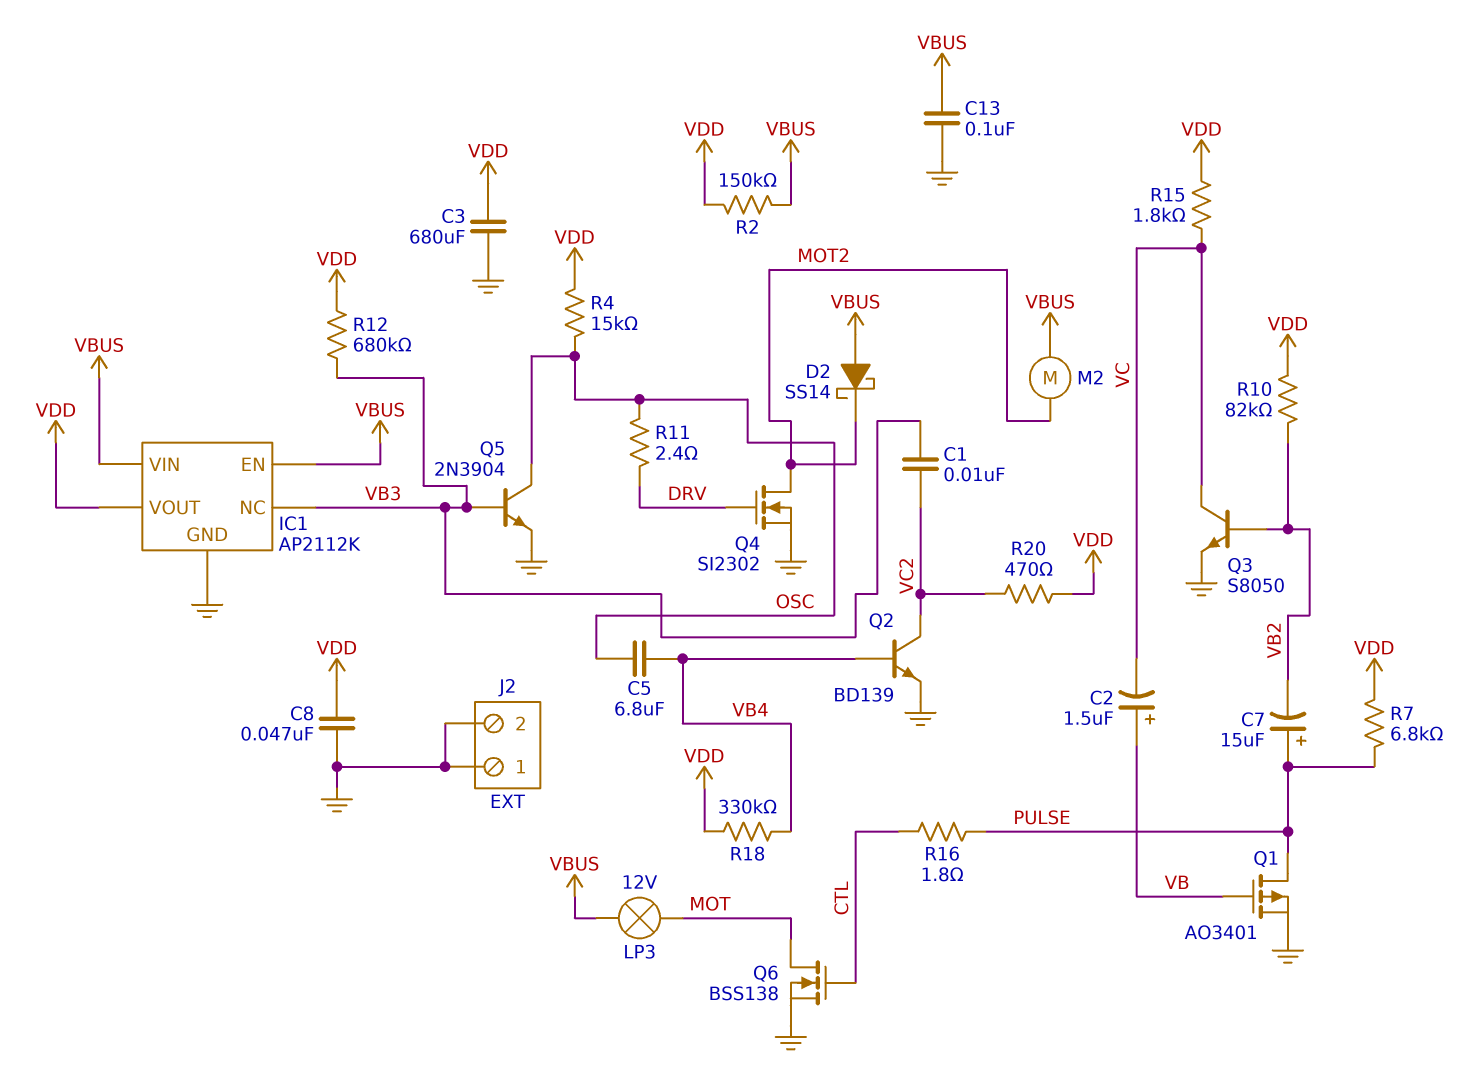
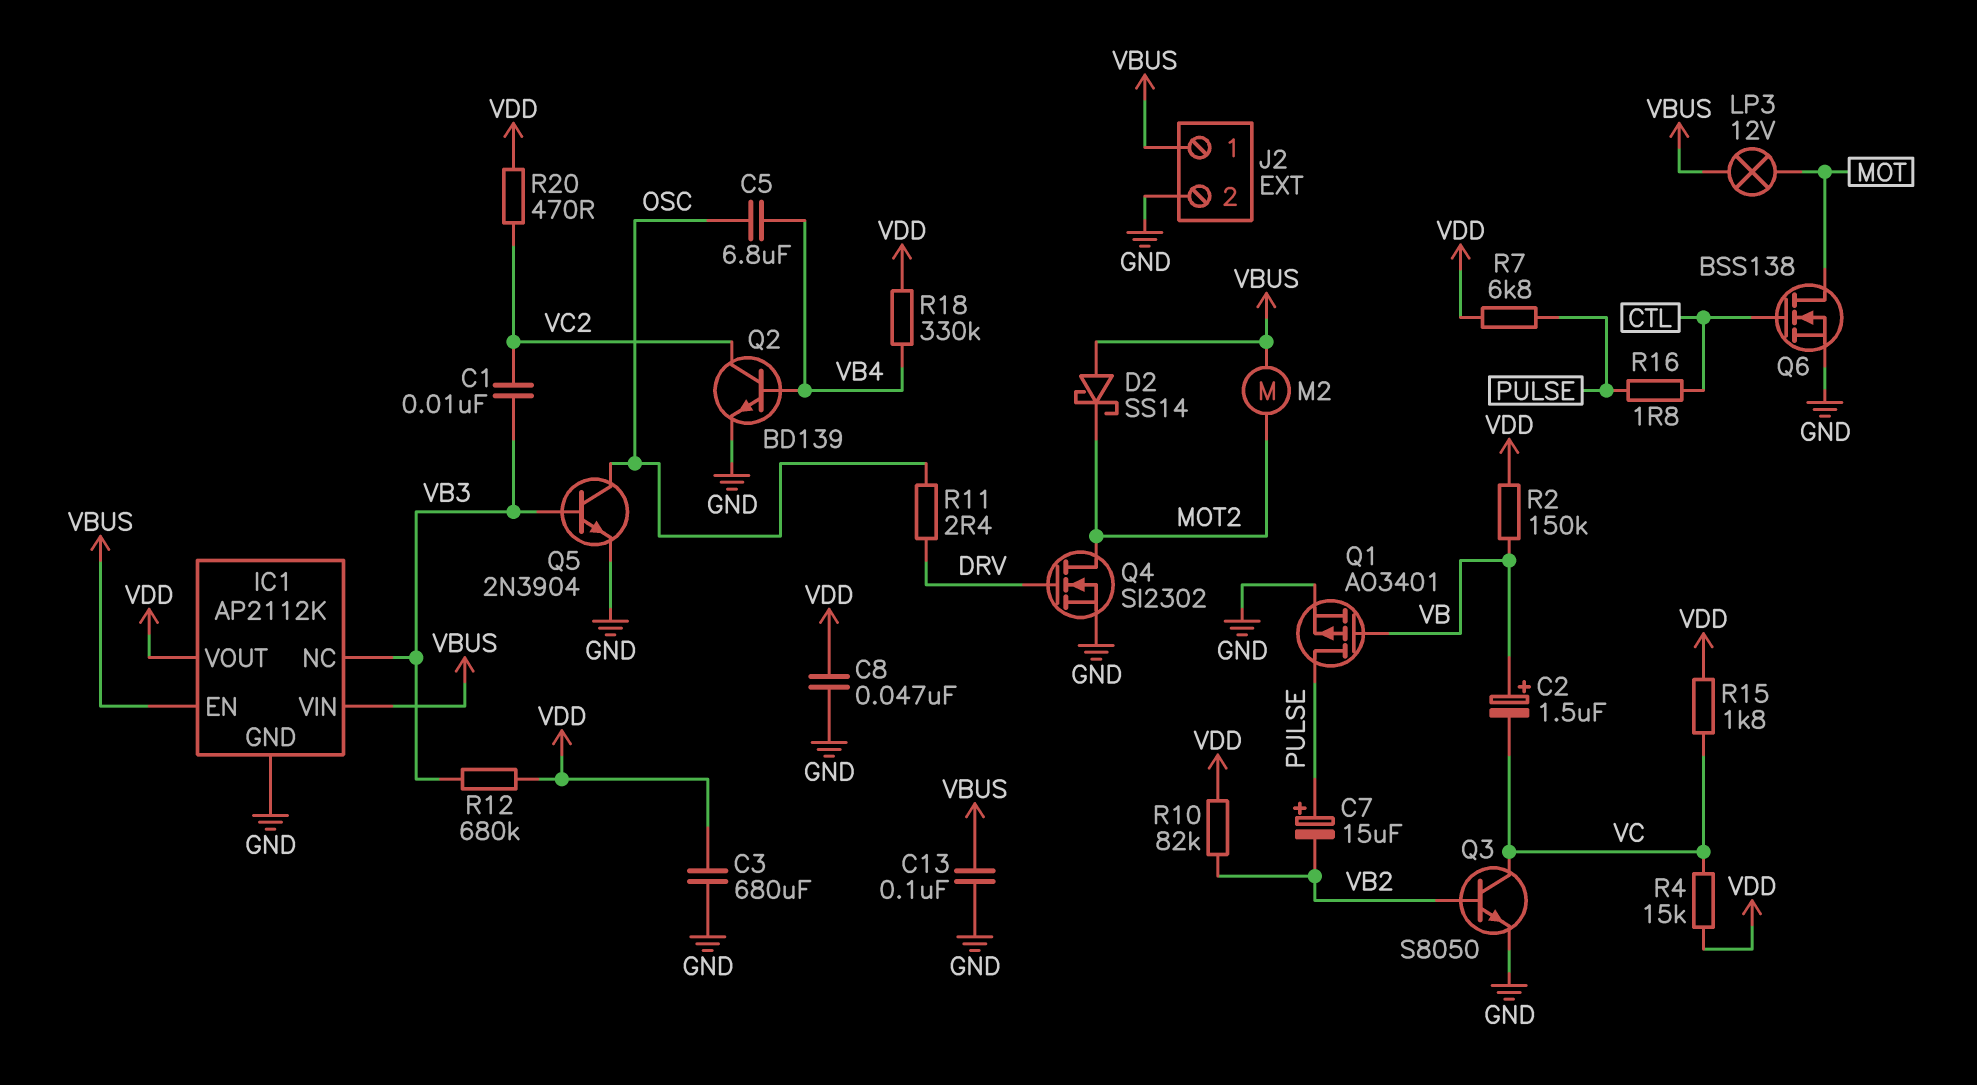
J2 pin 1: GND -> VBUS
R2: 150k (VBUS, VDD) -> 150k (VB, VDD)
R4: 15k (OSC, VDD) -> 15k (VC, VDD)

